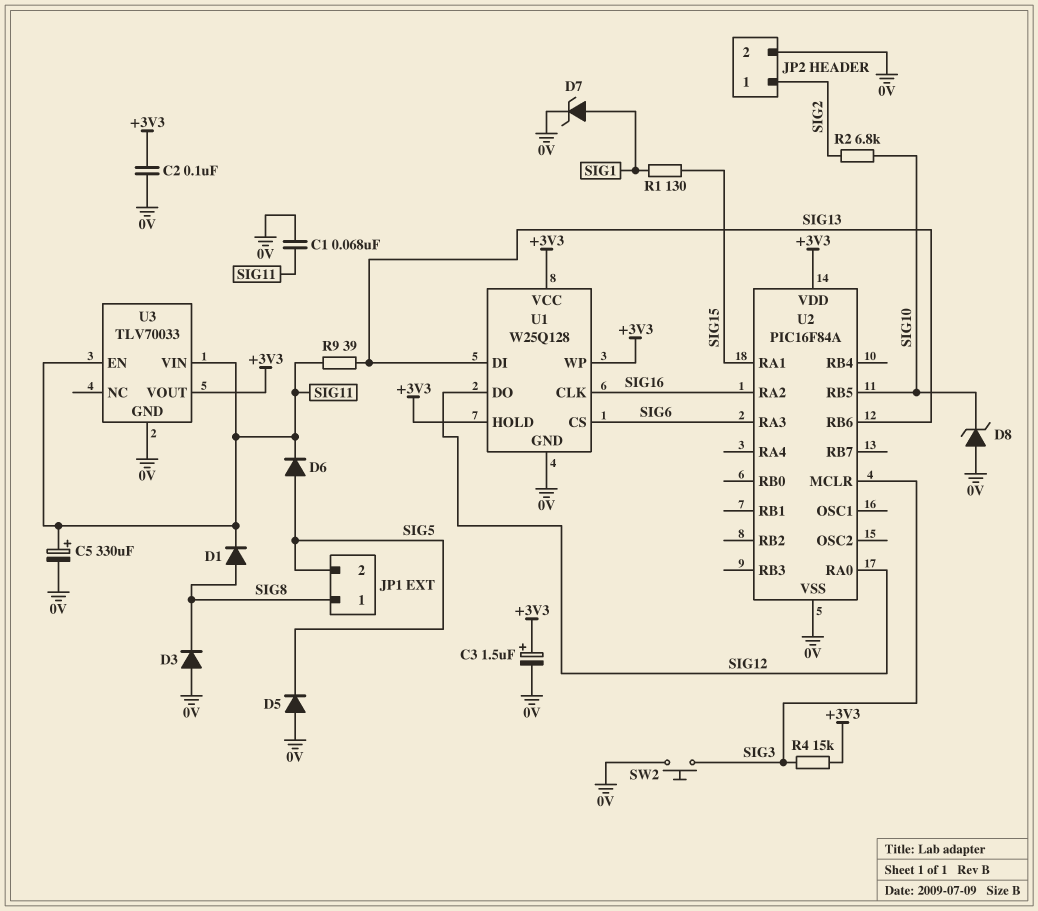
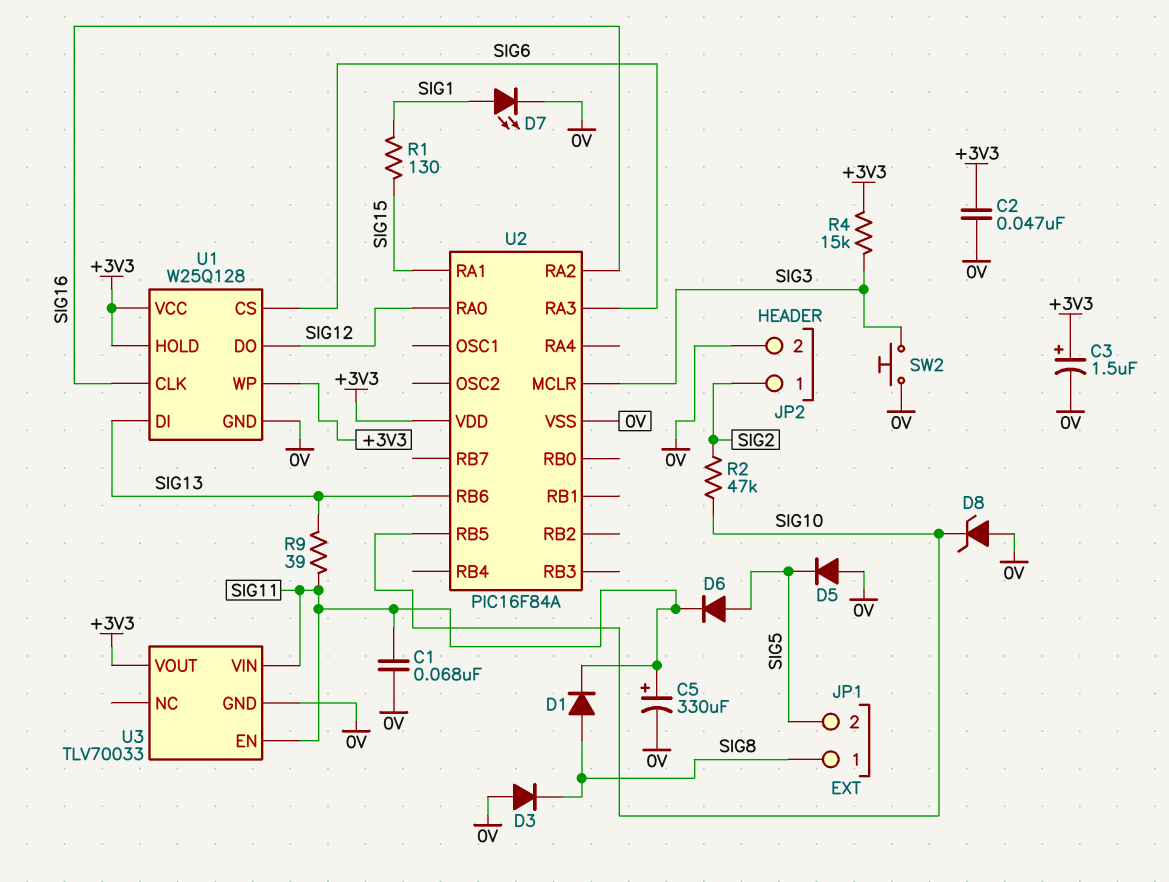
C2: 100nF (+3V3, 0V) -> 47nF (+3V3, 0V)
D7: zener (A SIG1, K 0V) -> LED (A SIG1, K 0V)
R2: 6.8k (SIG2, SIG10) -> 47k (SIG2, SIG10)

